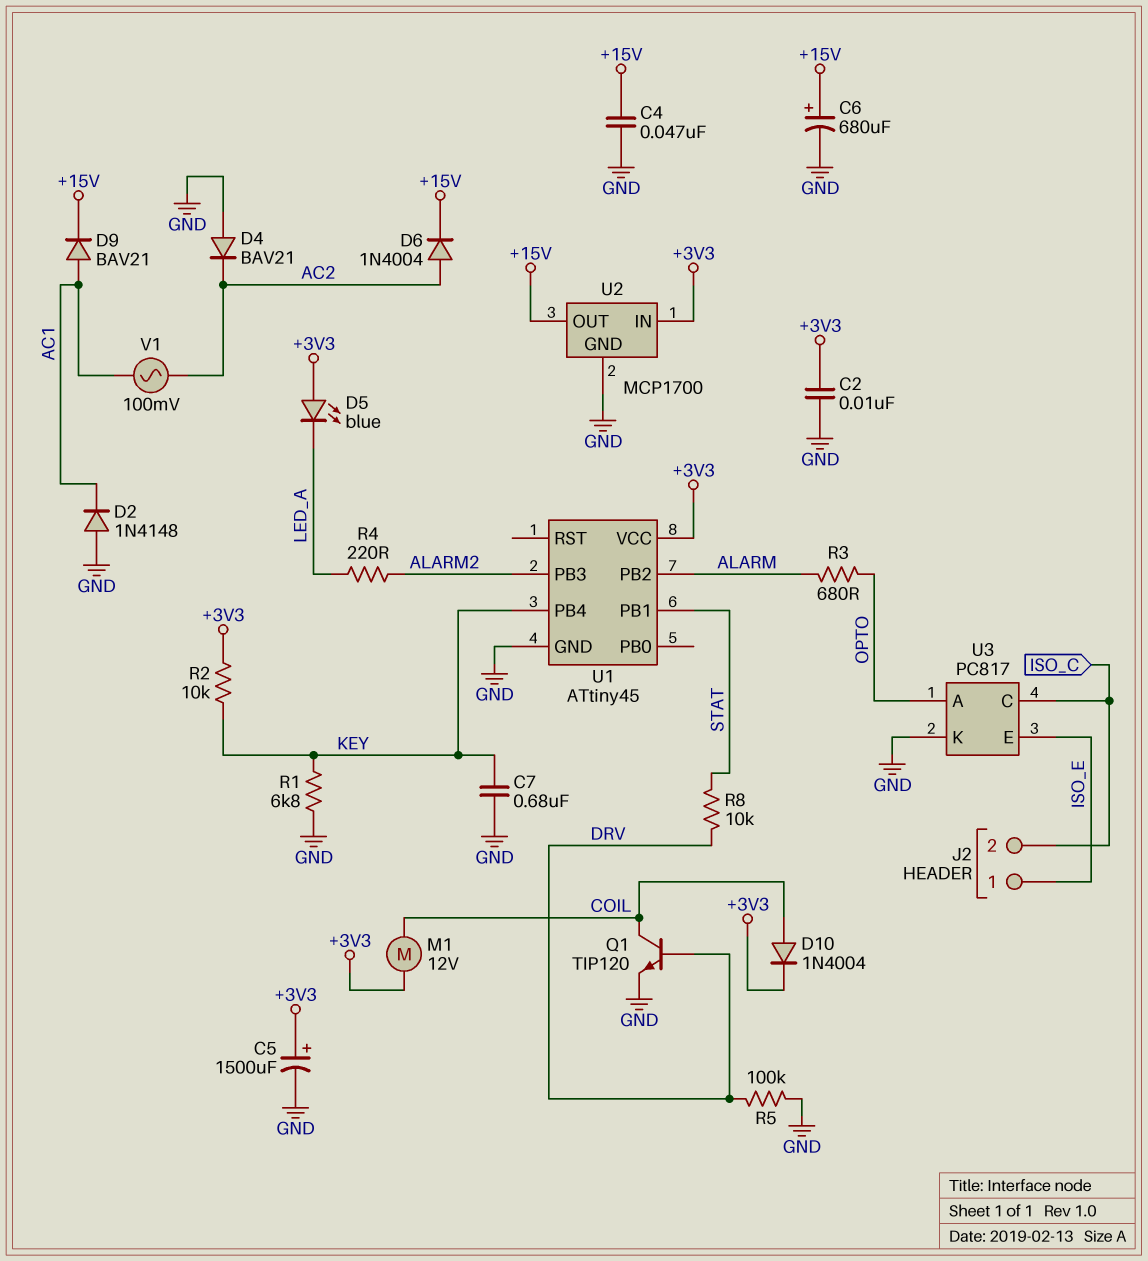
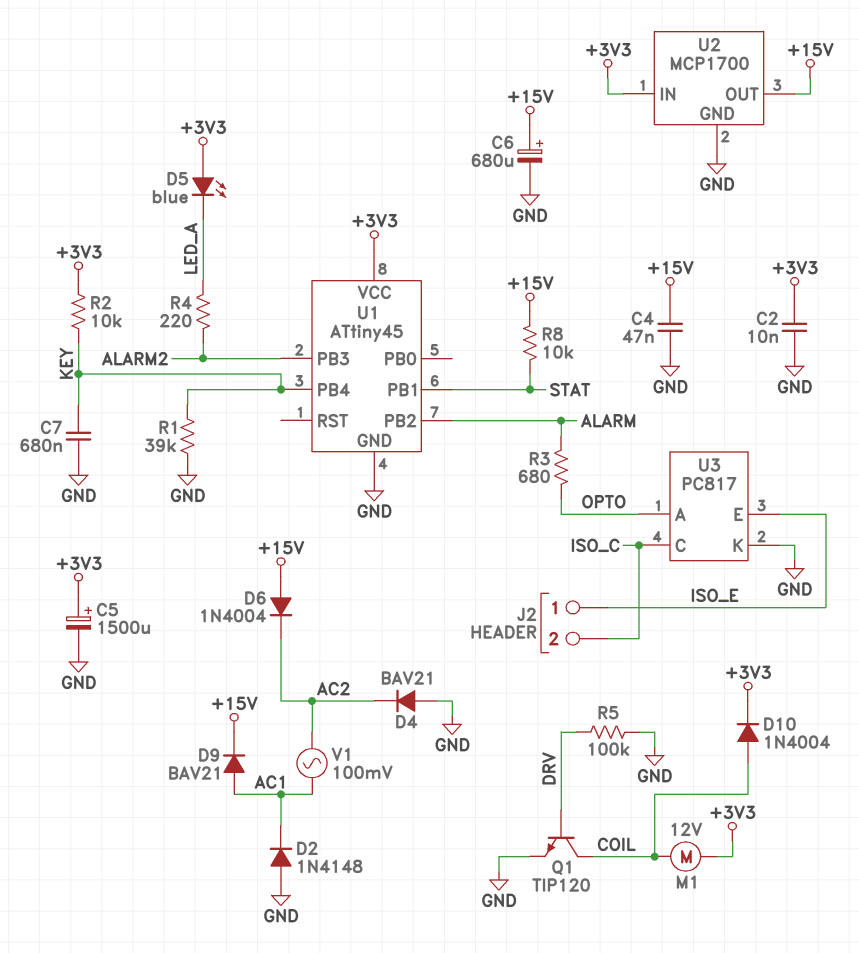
D6: diode 1N4004 (A AC2, K +15V) -> diode 1N4004 (A +15V, K AC2)
R1: 6.8k (GND, KEY) -> 39k (GND, KEY)
R8: 10k (DRV, STAT) -> 10k (+15V, STAT)

